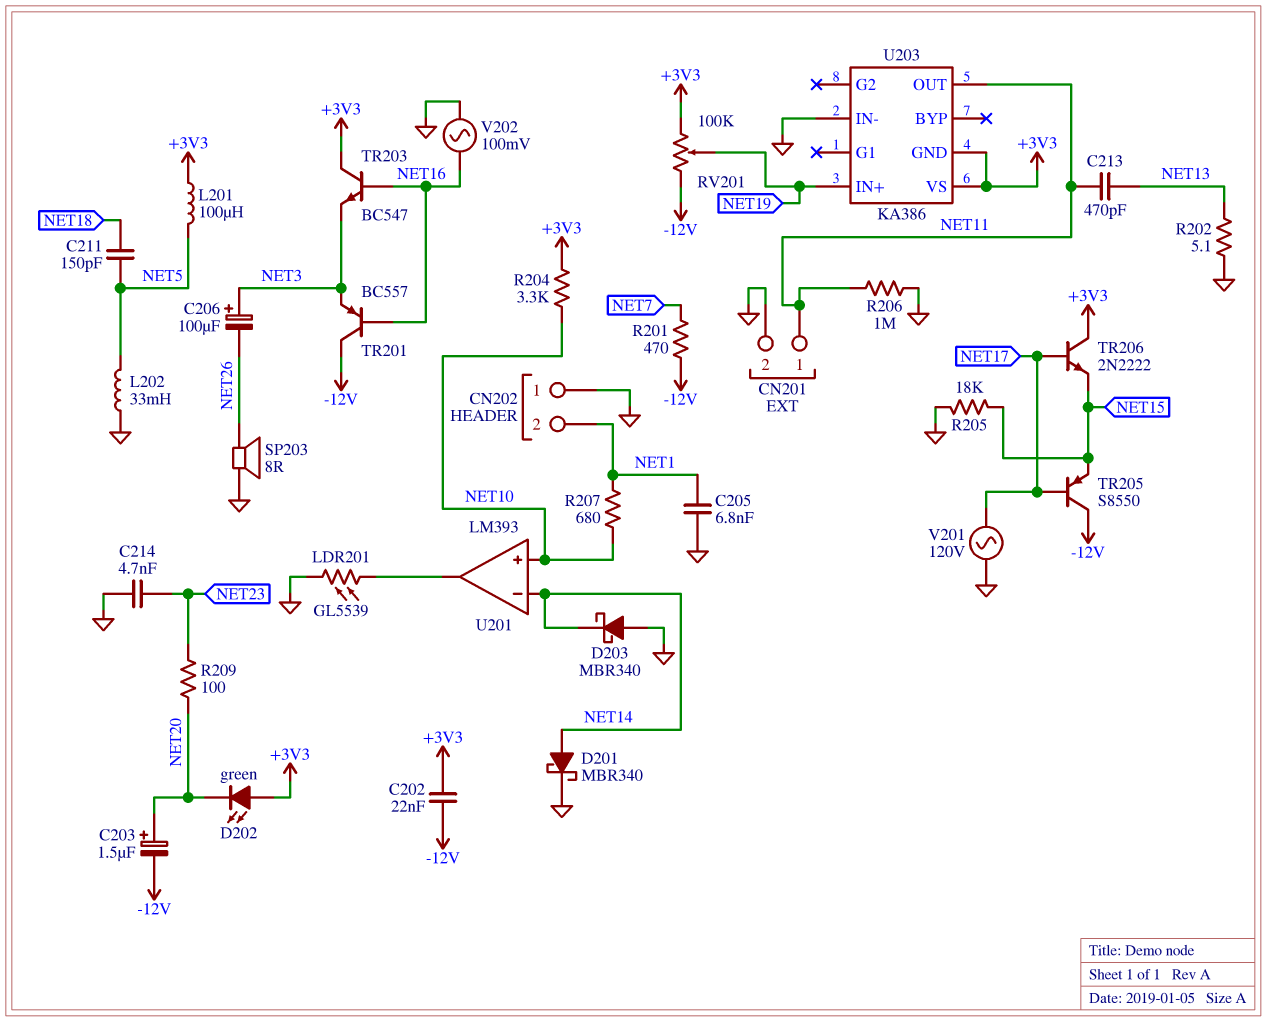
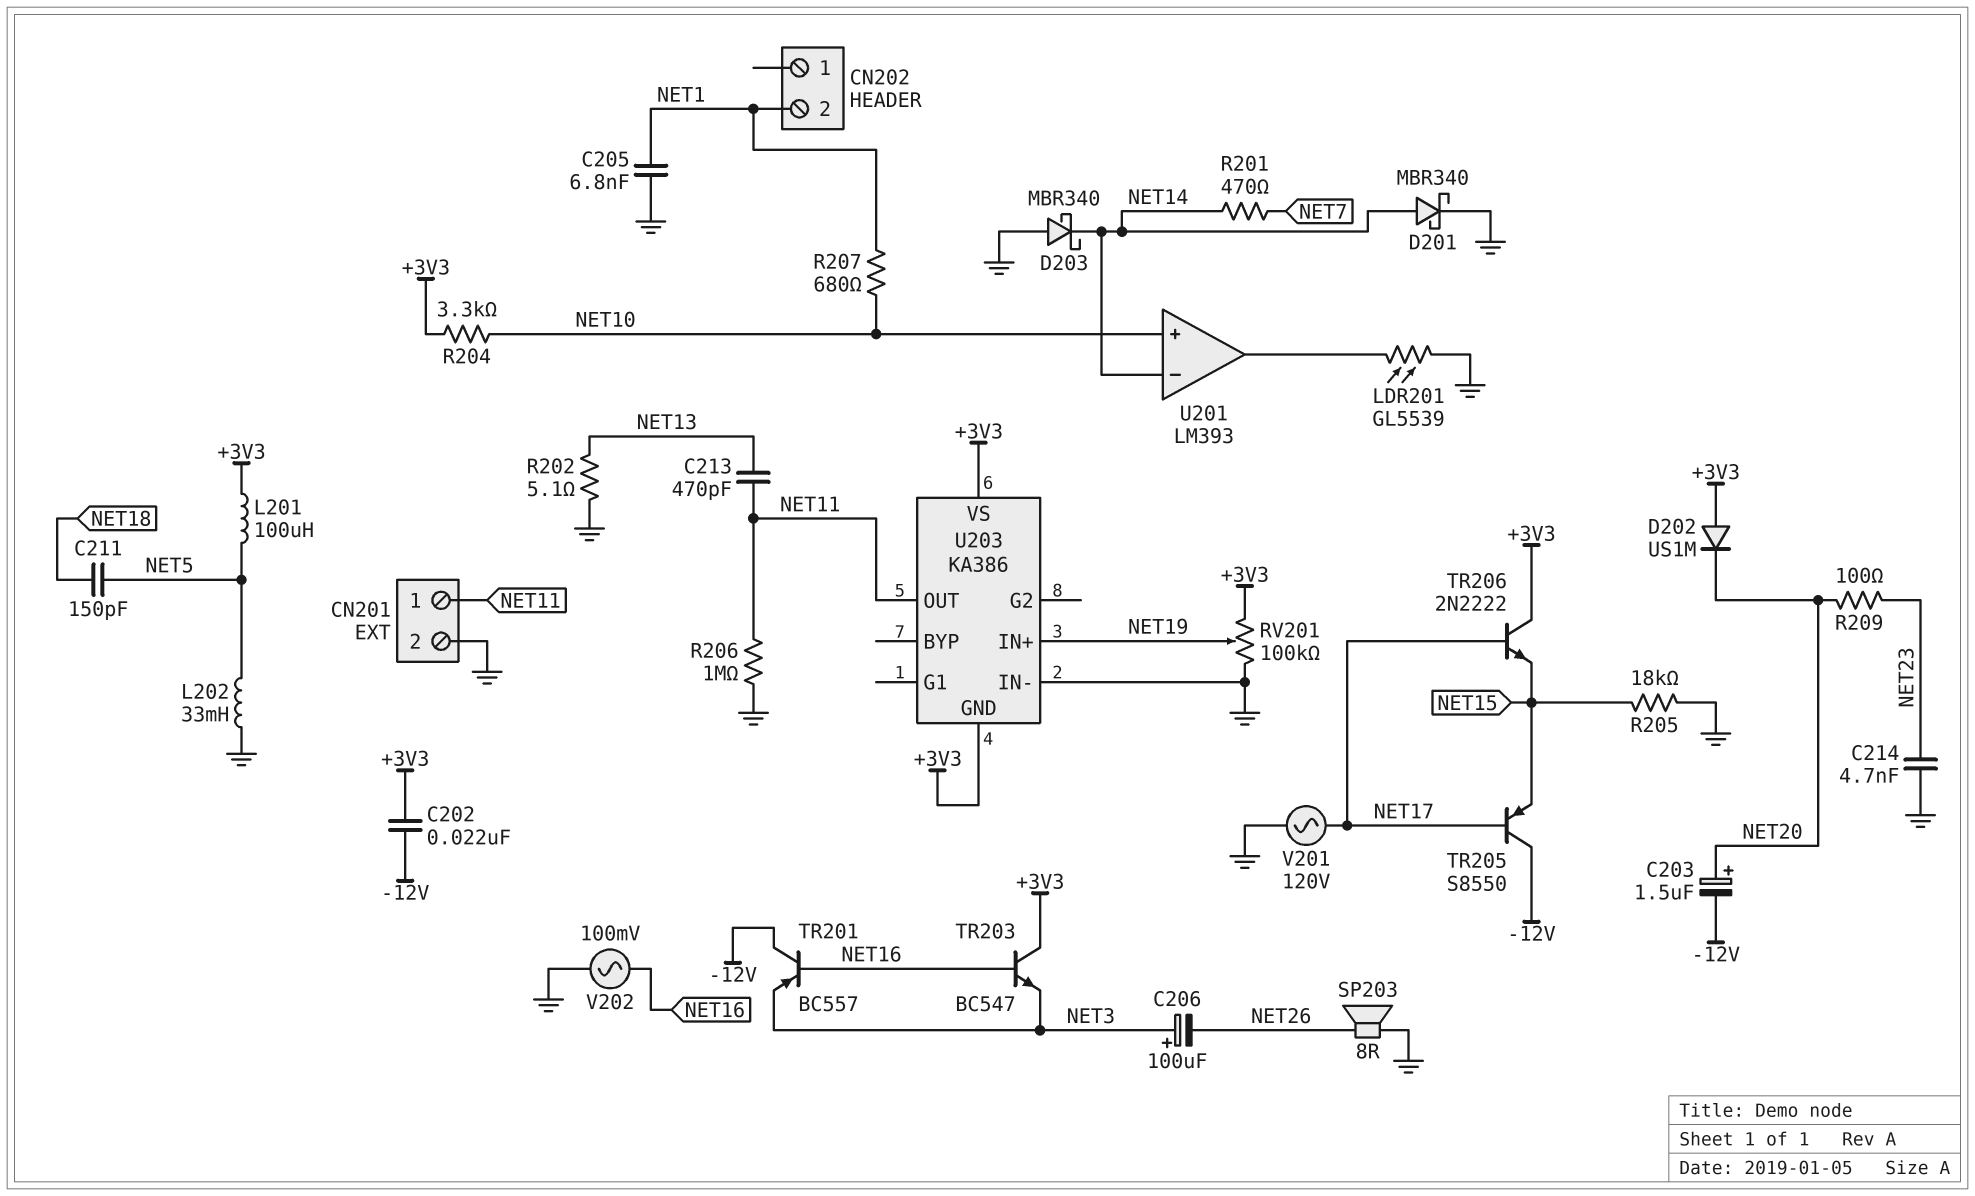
CN202 pin 1: GND -> none
D202: LED green (A +3V3, K NET20) -> diode US1M (A +3V3, K NET20)
R201: 470 (-12V, NET7) -> 470 (NET7, NET14)
RV201: 100k (+3V3, -12V, wiper NET19) -> 100k (+3V3, GND, wiper NET19)

